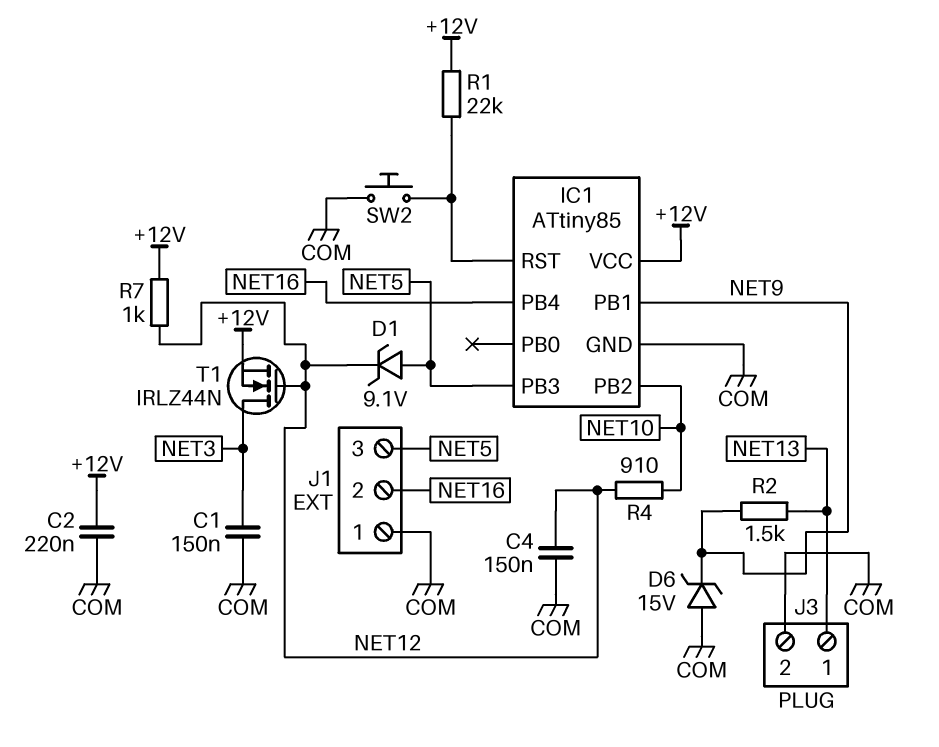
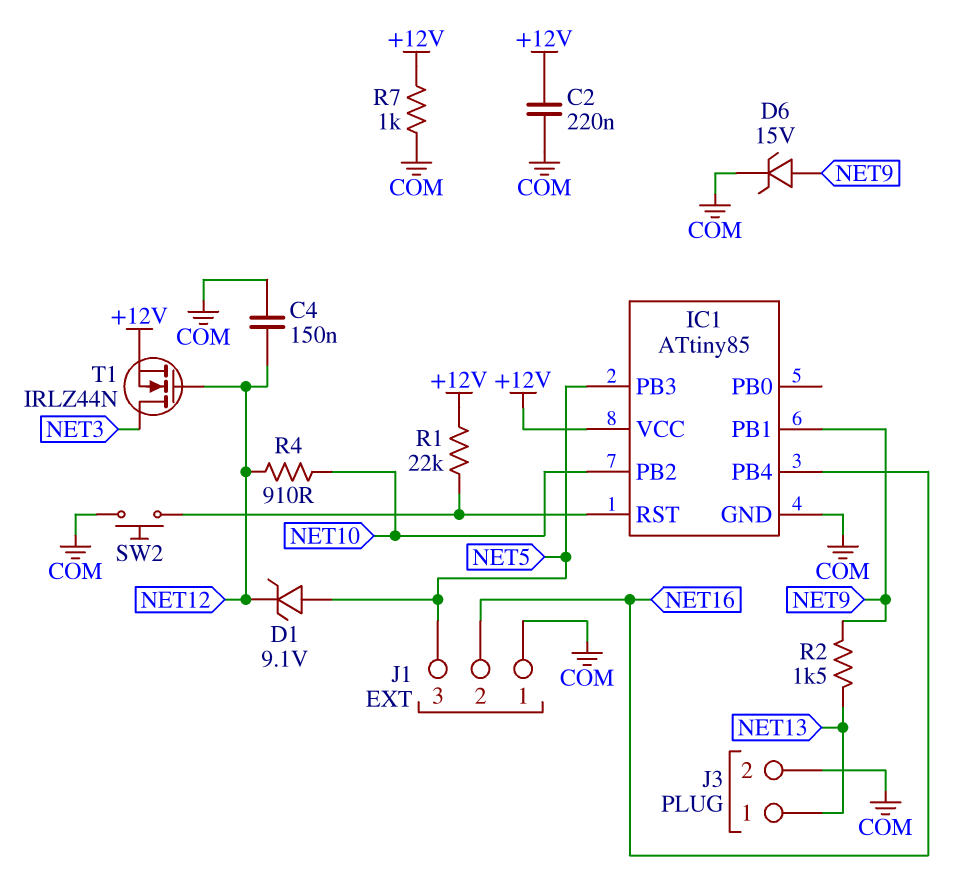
C1: 150nF (COM, NET3) -> none
D6: zener 15V (A COM, K NET9) -> zener 15V (A NET9, K COM)
R7: 1k (+12V, NET12) -> 1k (+12V, COM)

